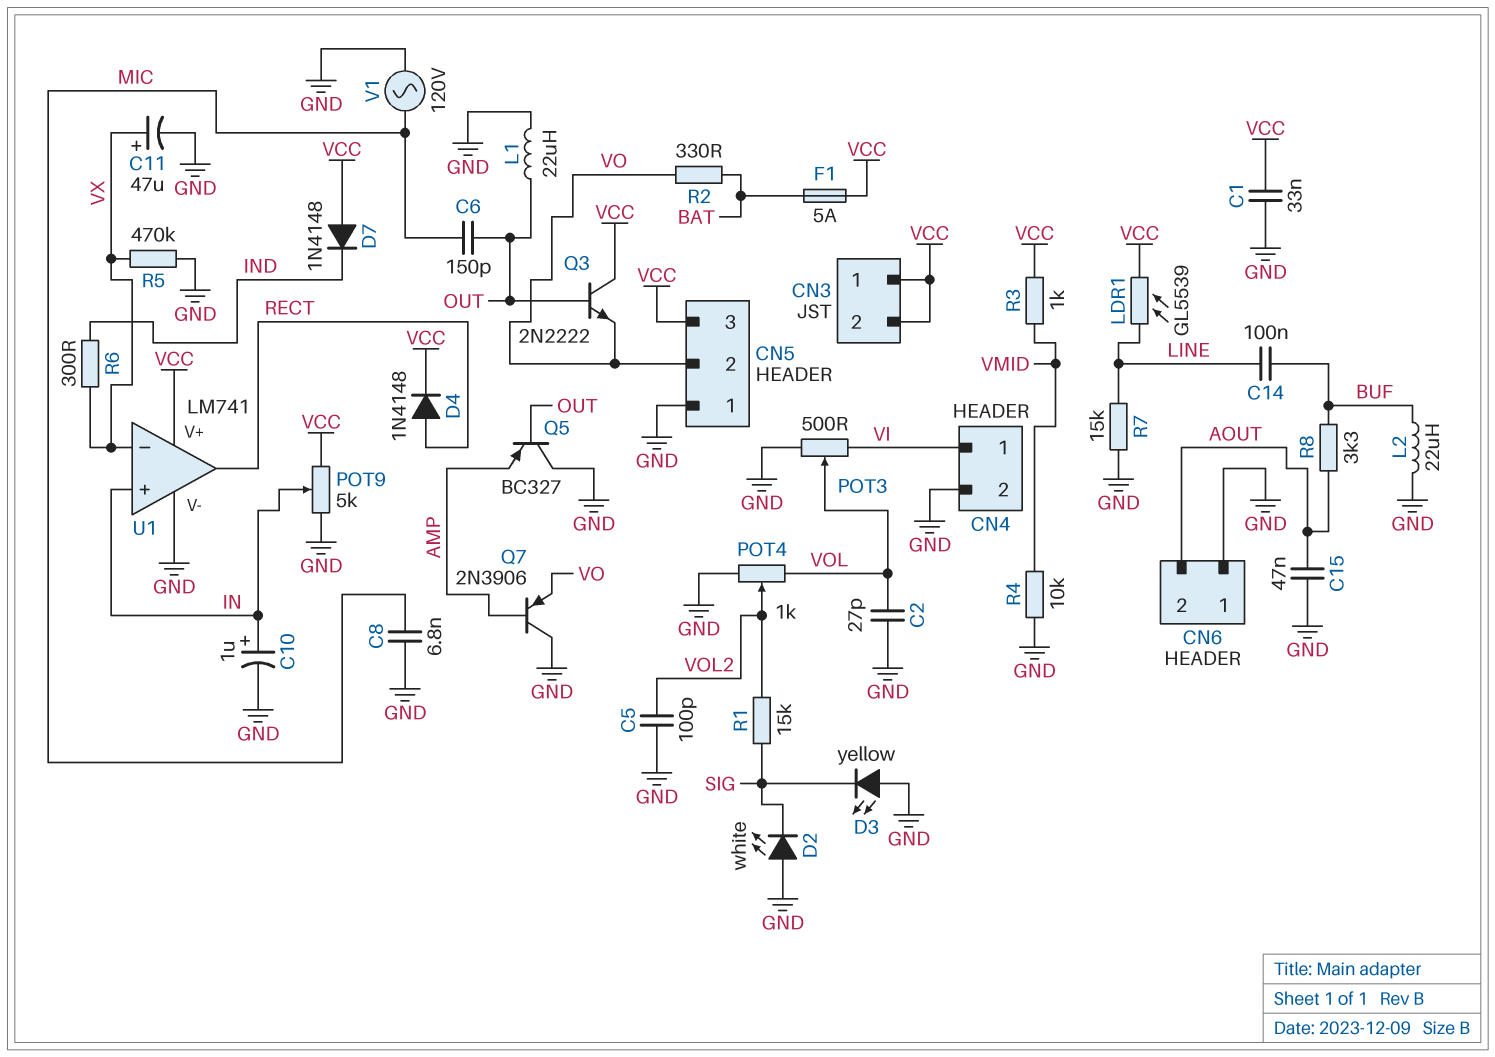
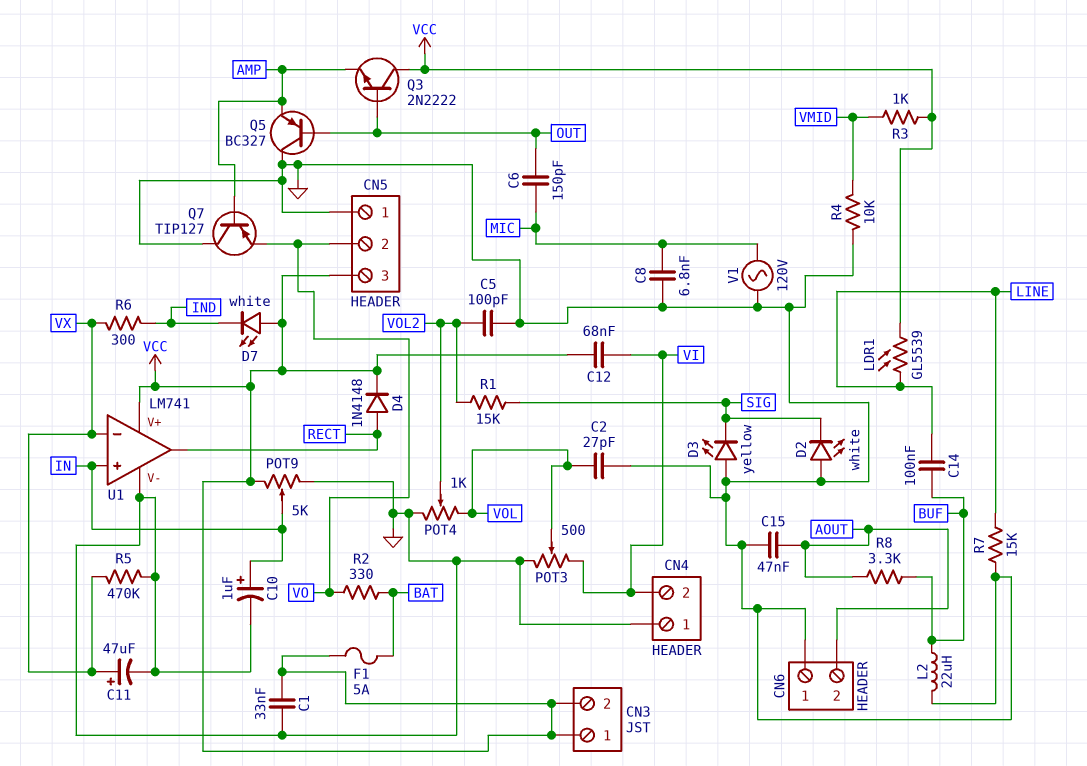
C12: none -> 68nF (VCC, VI)
CN4 pin 1: VI -> GND
CN4 pin 2: GND -> VI
D7: diode 1N4148 (A VCC, K IND) -> LED white (A VCC, K IND)
L1: 22uH (GND, OUT) -> none
Q3: NPN 2N2222 (B OUT, C VCC, E VO) -> NPN 2N2222 (B OUT, C VCC, E AMP)
Q7: PNP 2N3906 (B AMP, C GND, E VO) -> PNP TIP127 (B AMP, C GND, E VO)

